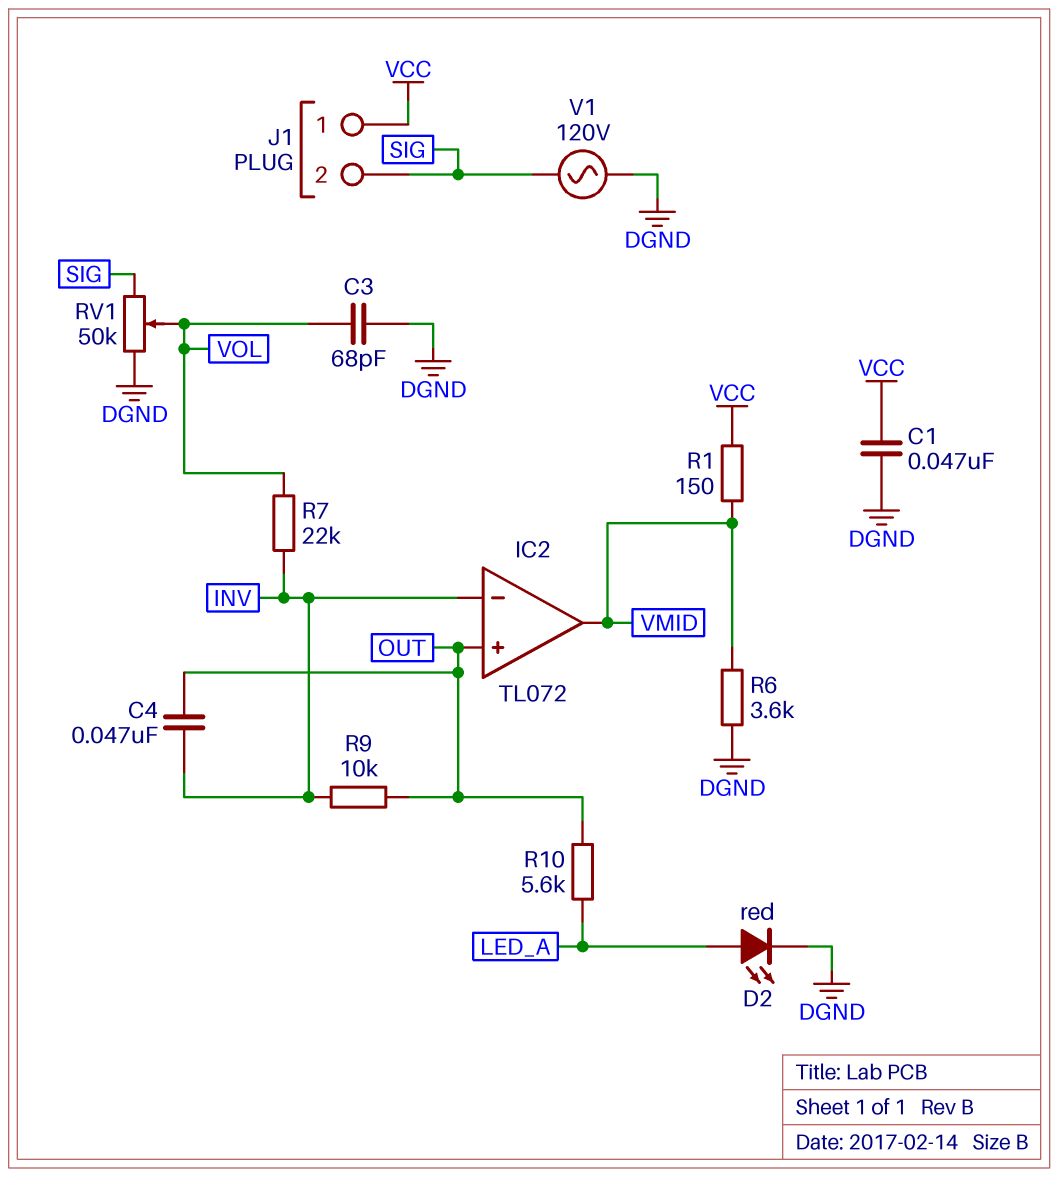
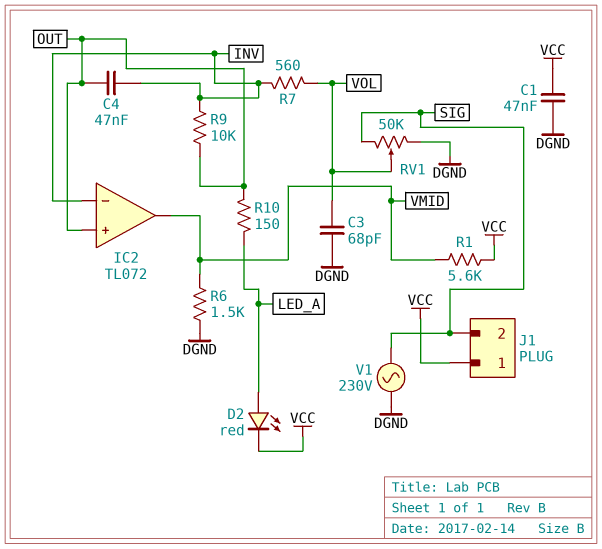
D2: LED red (A LED_A, K DGND) -> LED red (A LED_A, K VCC)
R1: 150 (VCC, VMID) -> 5.6k (VCC, VMID)
R6: 3.6k (DGND, VMID) -> 1.5k (DGND, VMID)
R7: 22k (INV, VOL) -> 560 (INV, VOL)
R10: 5.6k (LED_A, OUT) -> 150 (LED_A, OUT)
V1: AC 120V (DGND, SIG) -> AC 230V (DGND, SIG)

